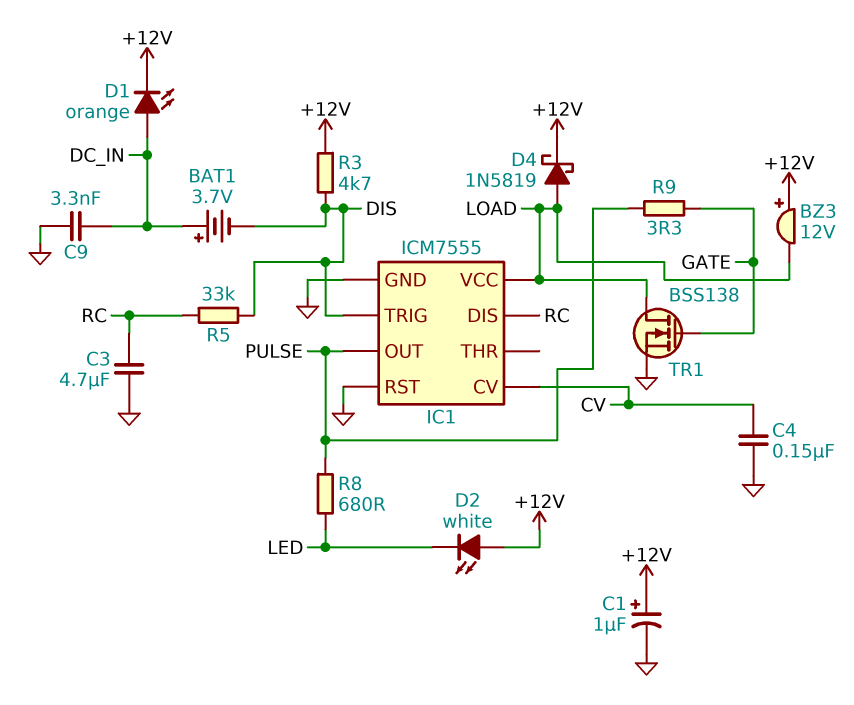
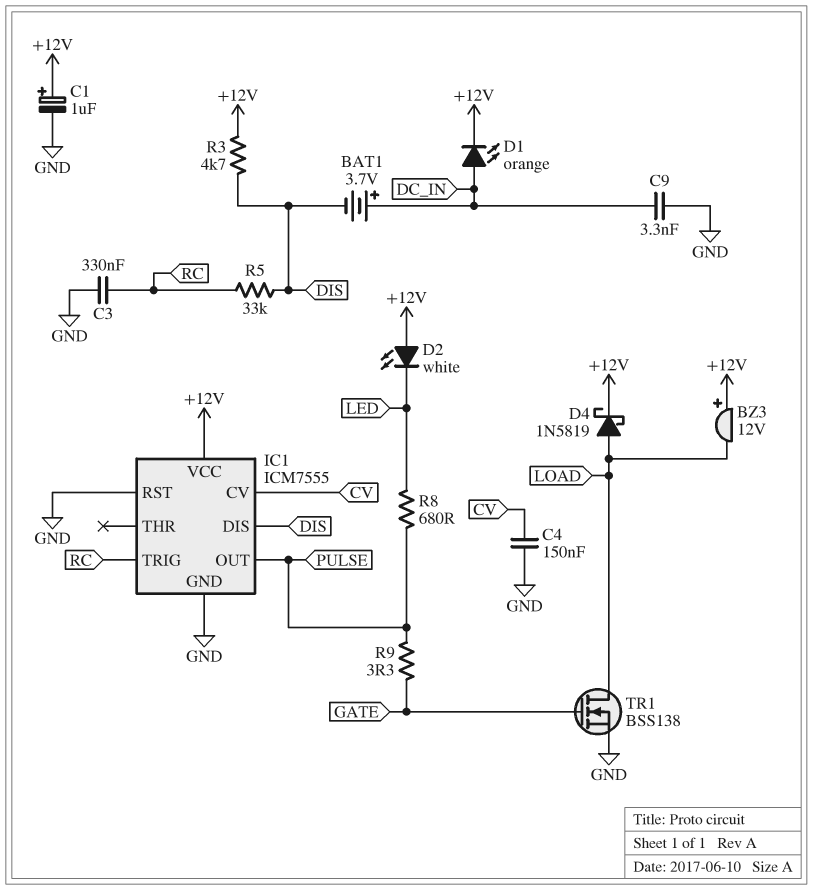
C3: 4.7uF (GND, RC) -> 330nF (GND, RC)
IC1 pin DIS: RC -> DIS
IC1 pin TRIG: DIS -> RC
IC1 pin VCC: LOAD -> +12V

